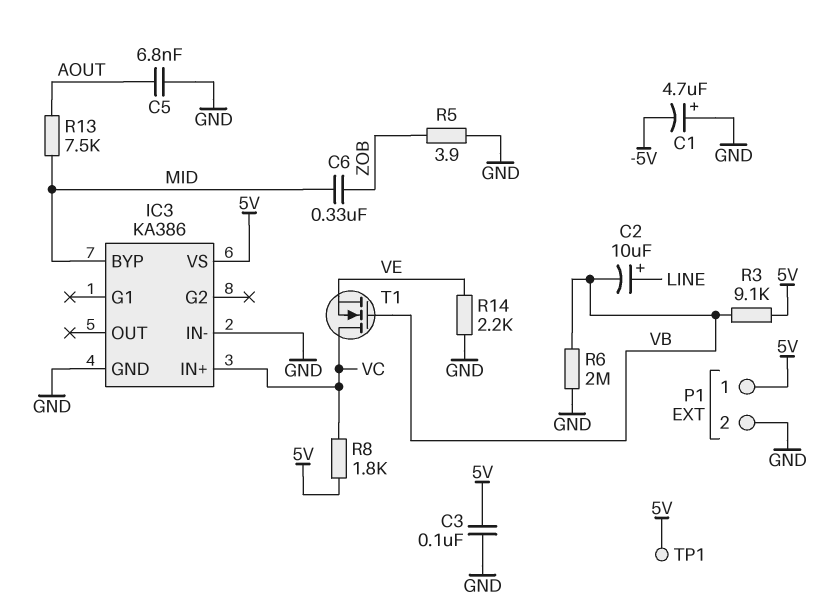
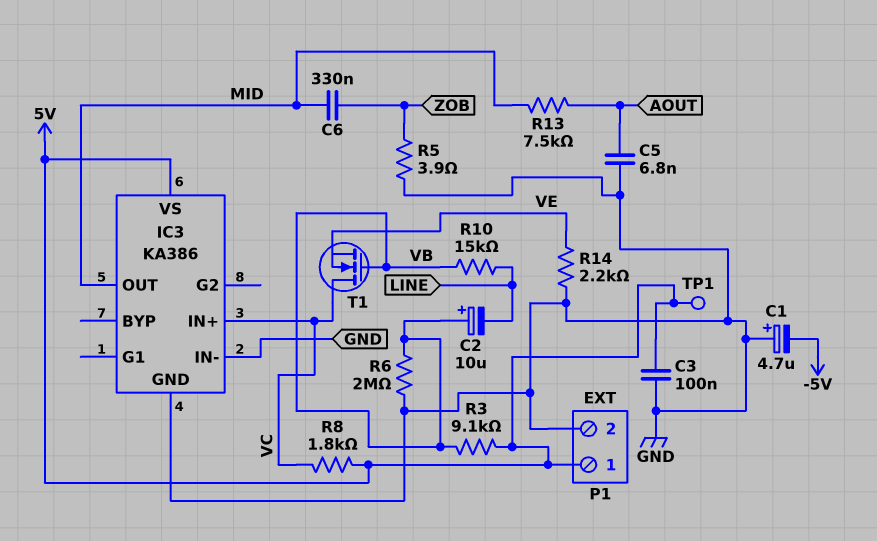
C2: 10uF (plus LINE, minus VB) -> 10uF (plus VB, minus LINE)
IC3 pin BYP: MID -> none
IC3 pin OUT: none -> MID
R10: none -> 15k (LINE, VB)

